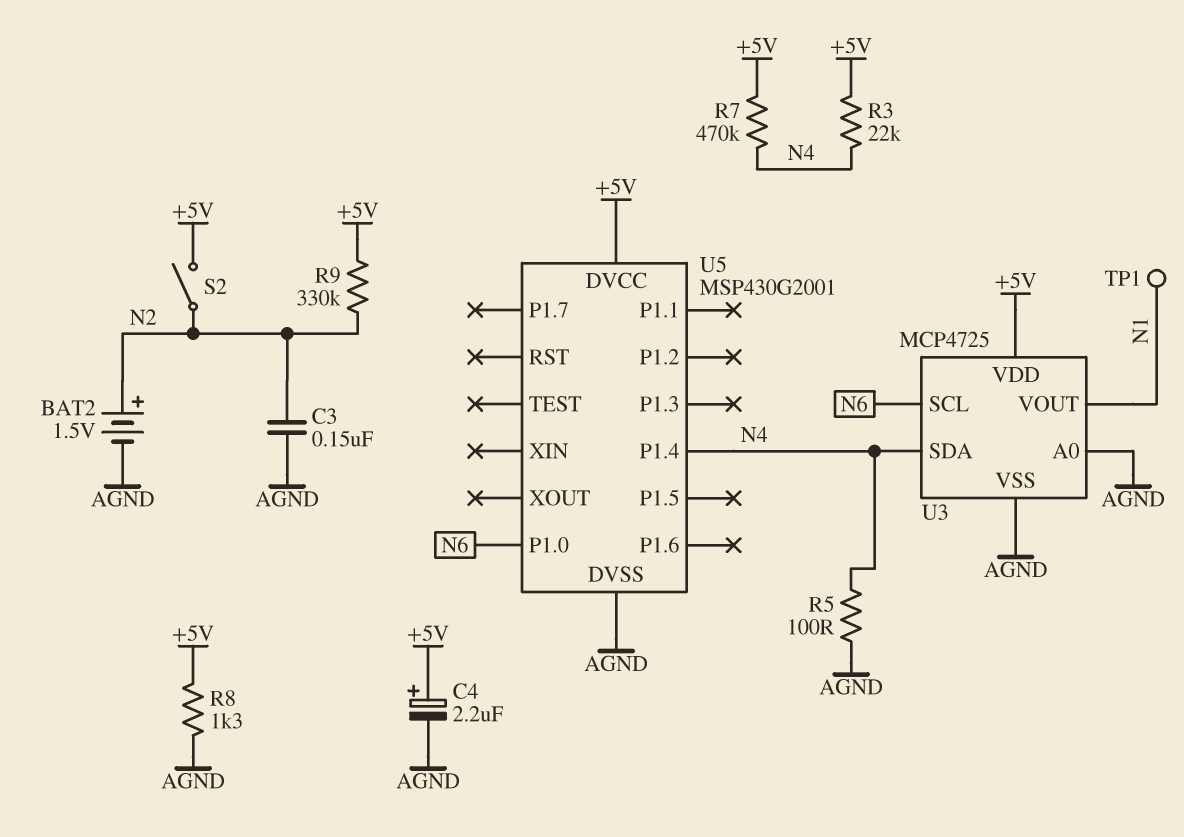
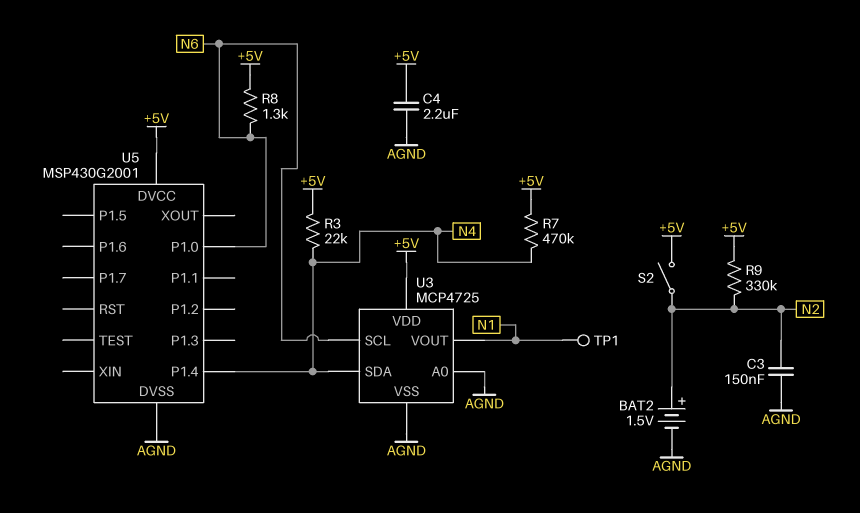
C4: 2.2uF (plus +5V, minus AGND) -> 2.2uF (+5V, AGND)
R5: 100 (AGND, N4) -> none
R8: 1.3k (+5V, AGND) -> 1.3k (+5V, N6)

